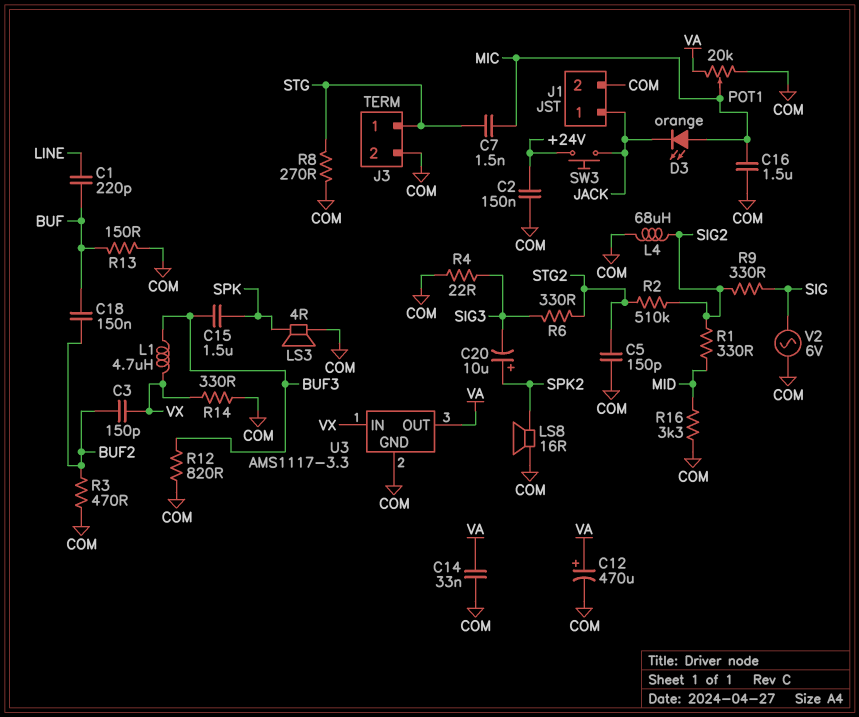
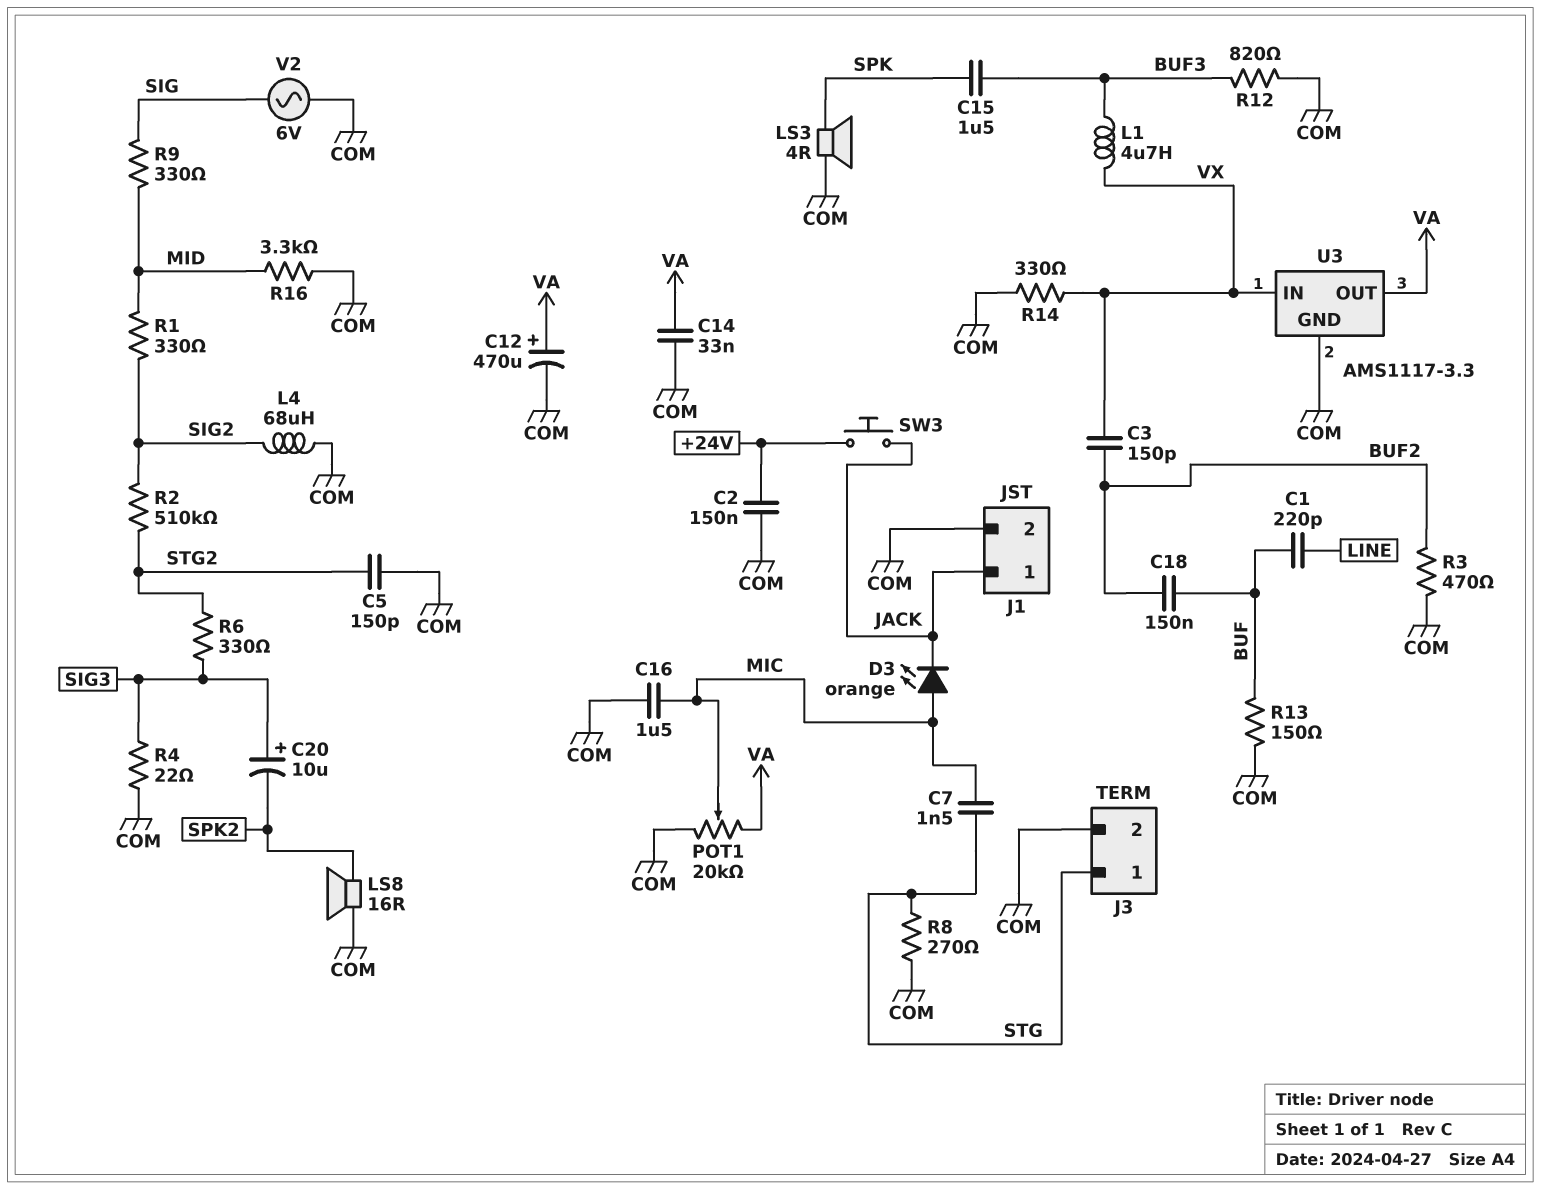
C20: 10uF (plus SPK2, minus SIG3) -> 10uF (plus SIG3, minus SPK2)
R9: 330 (SIG, SIG2) -> 330 (MID, SIG)

